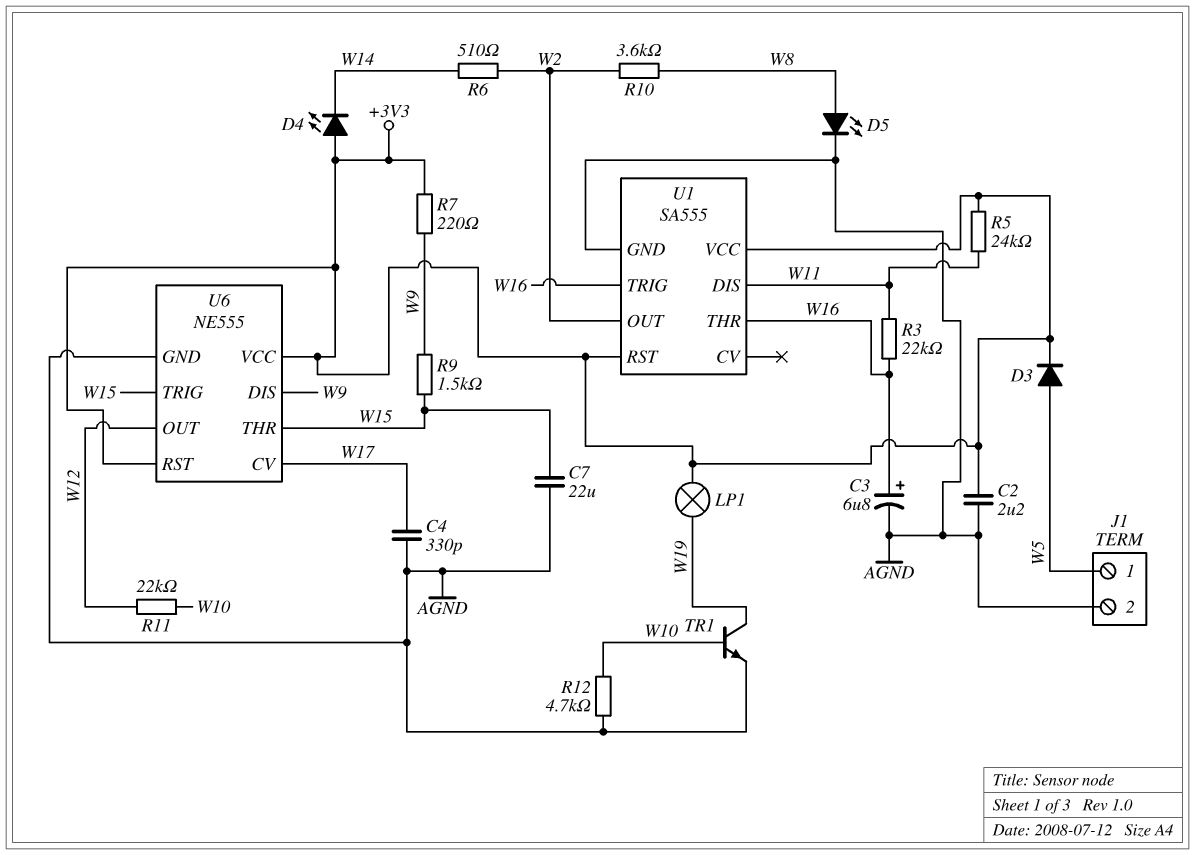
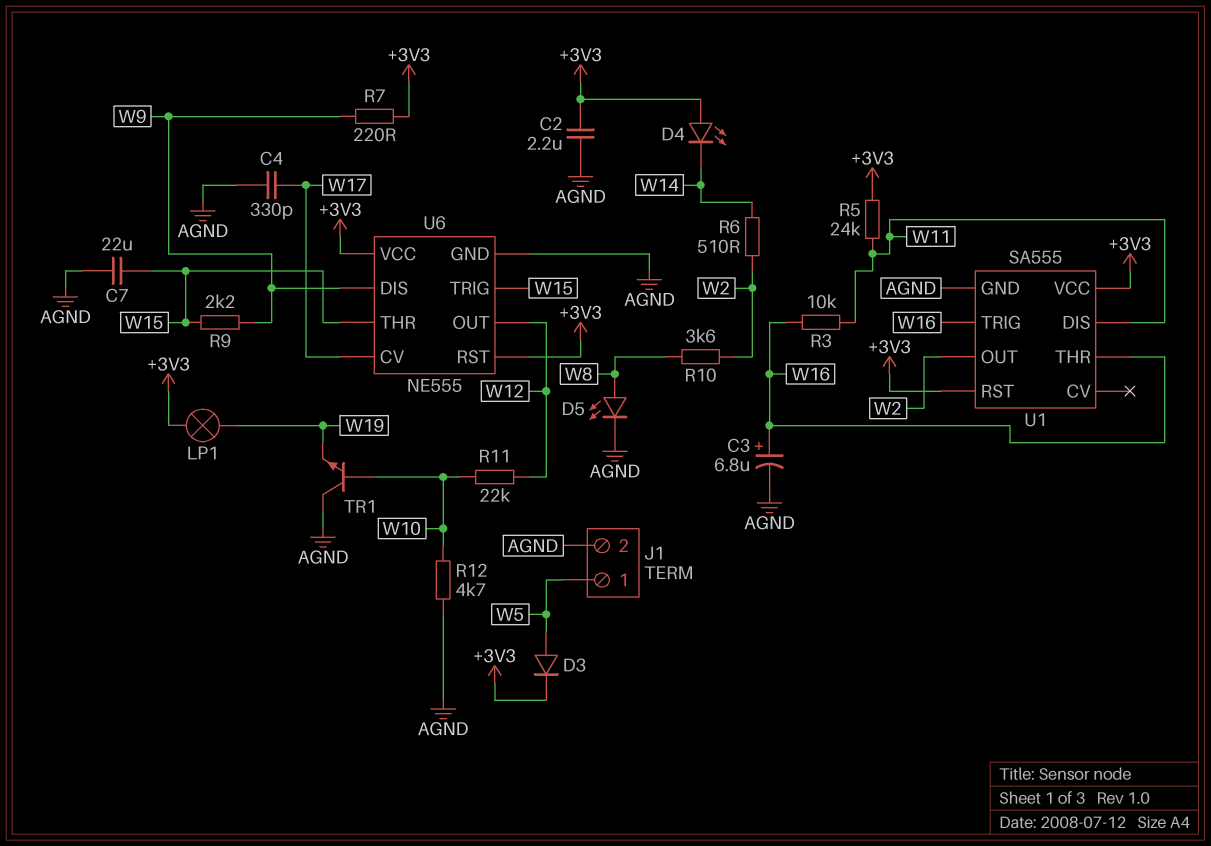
R3: 22k (W11, W16) -> 10k (W11, W16)
R9: 1.5k (W9, W15) -> 2.2k (W9, W15)
TR1: NPN (B W10, C W19, E AGND) -> NPN (B W10, C AGND, E W19)

